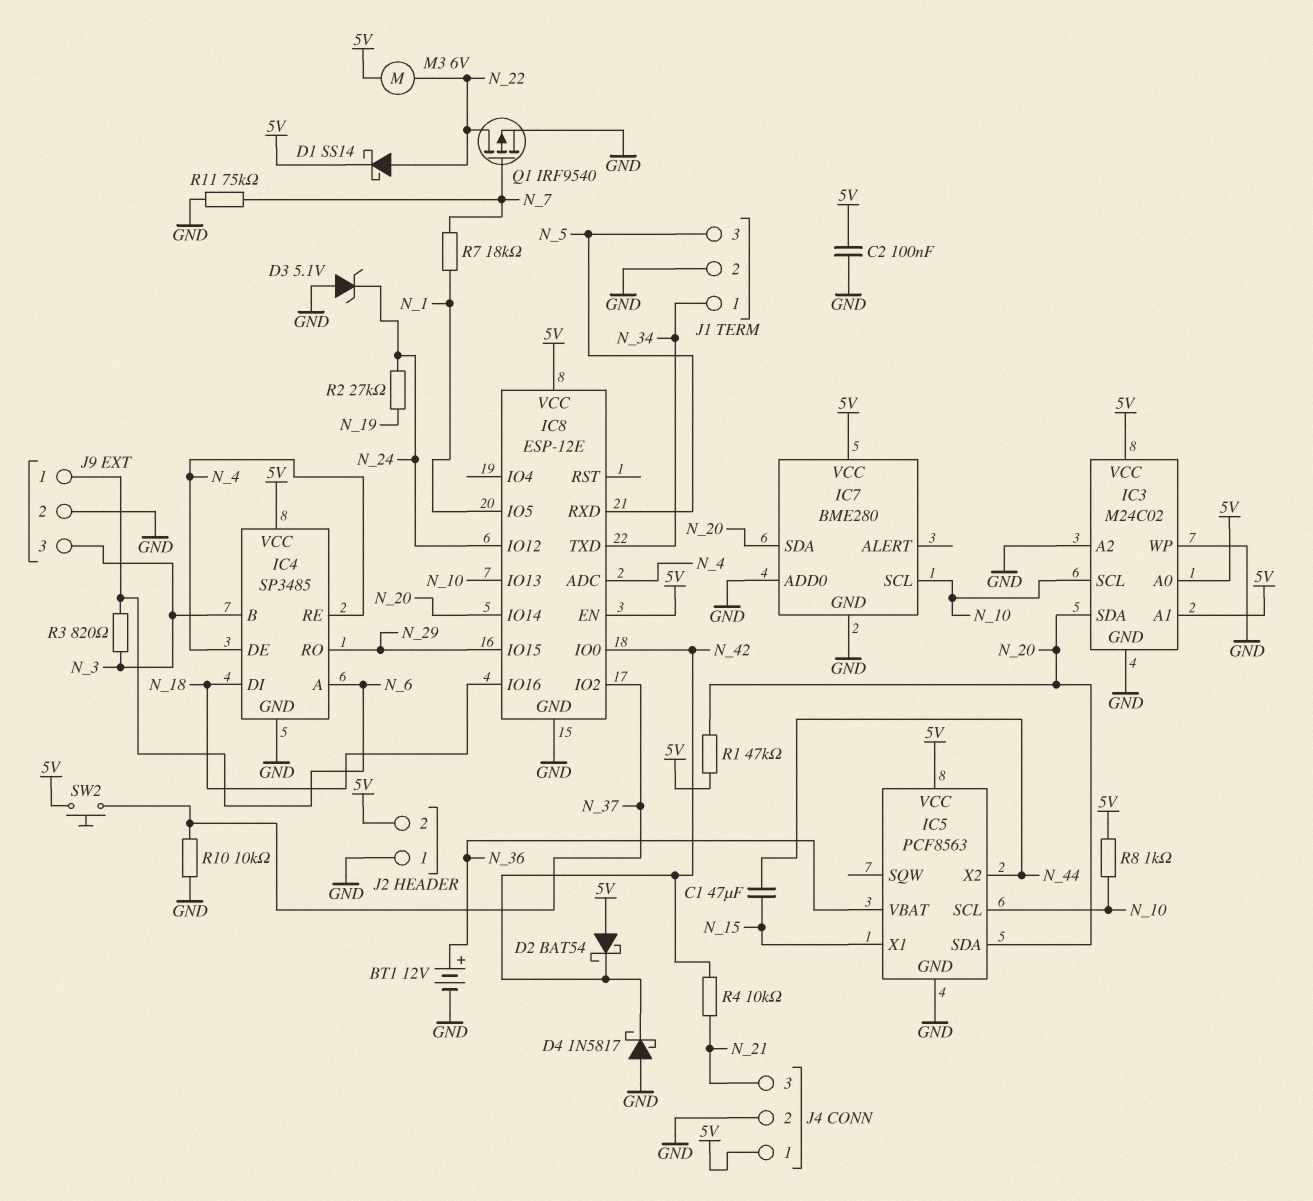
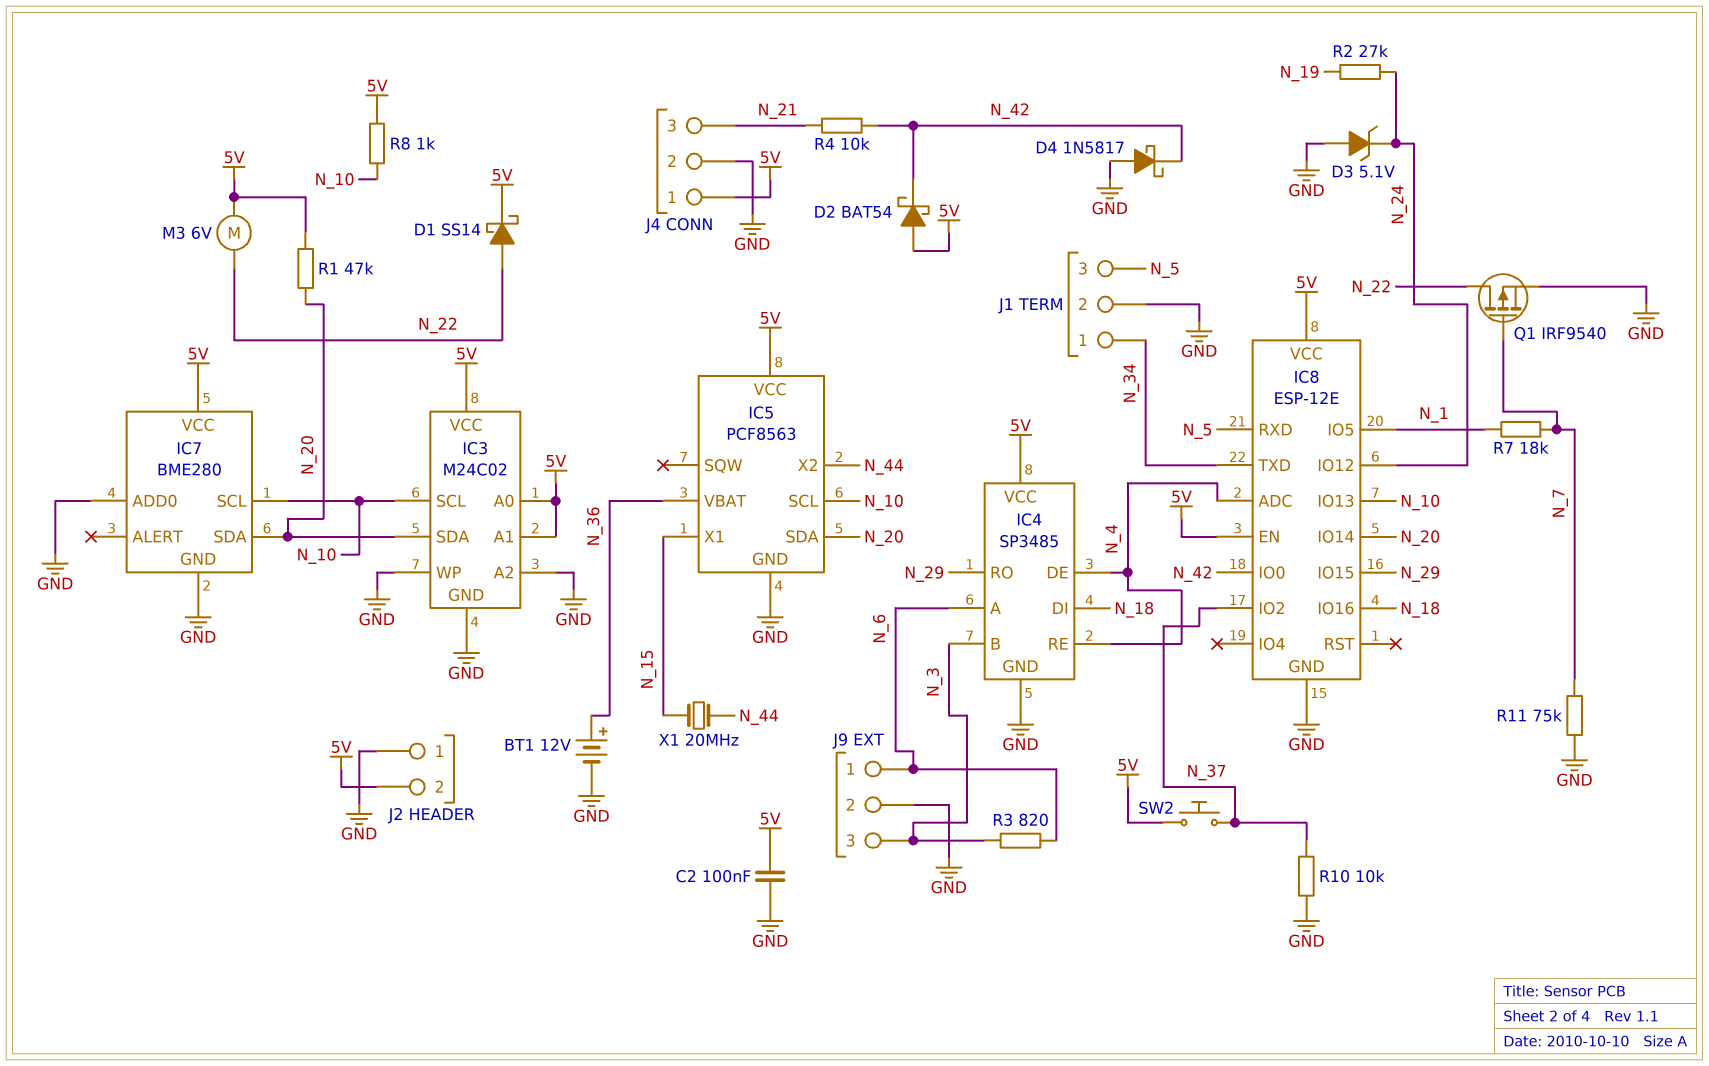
C1: 47uF (N_15, N_44) -> none
X1: none -> 20MHz (N_15, N_44)

